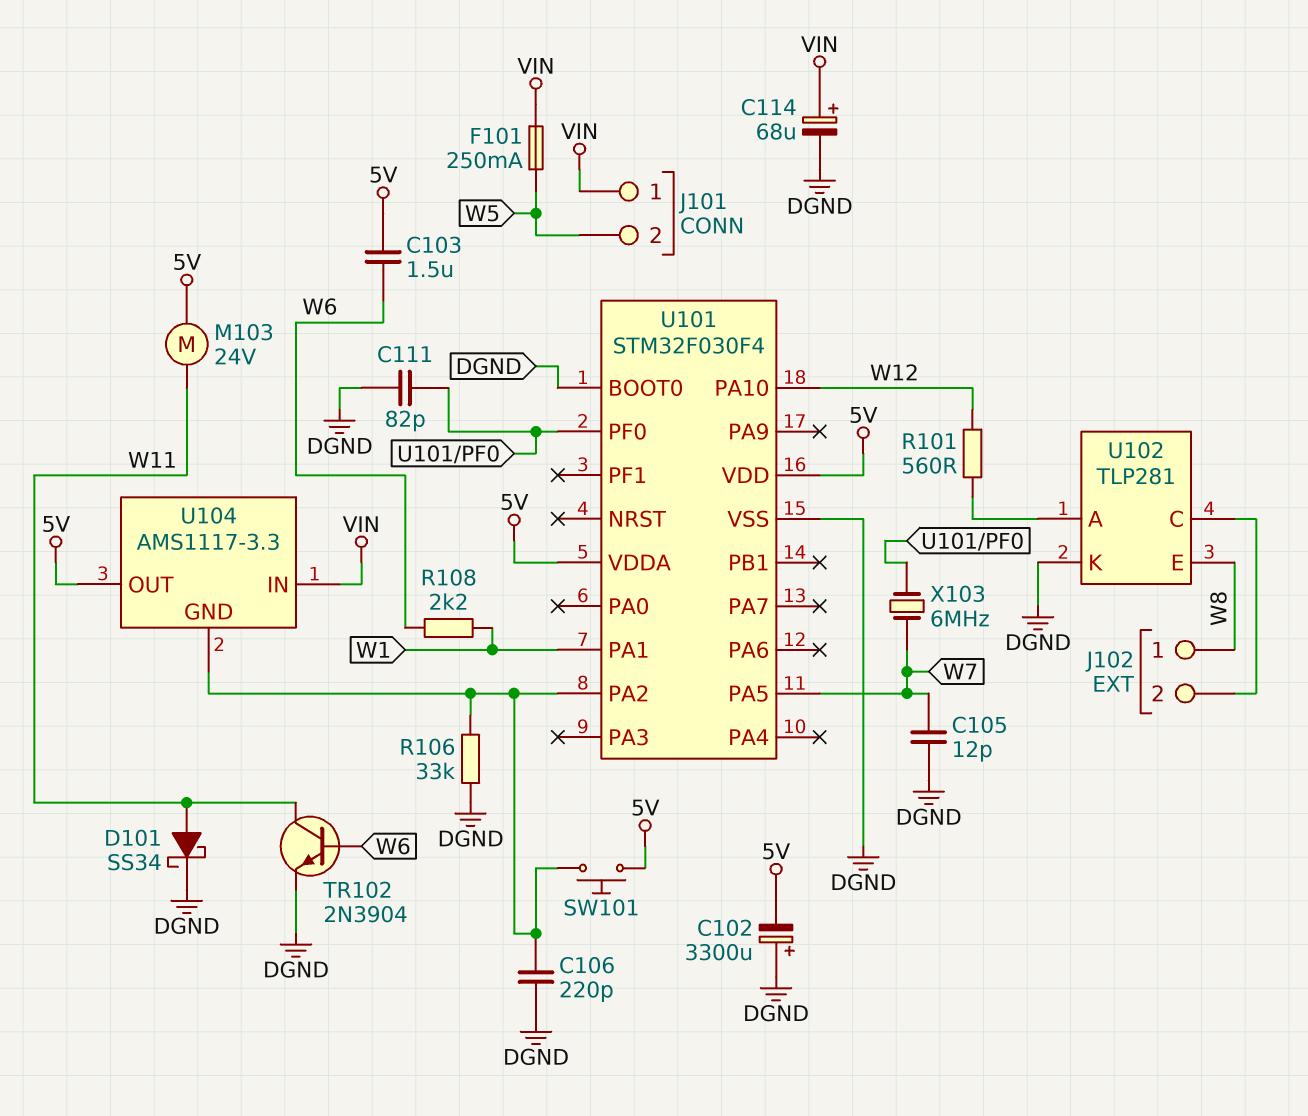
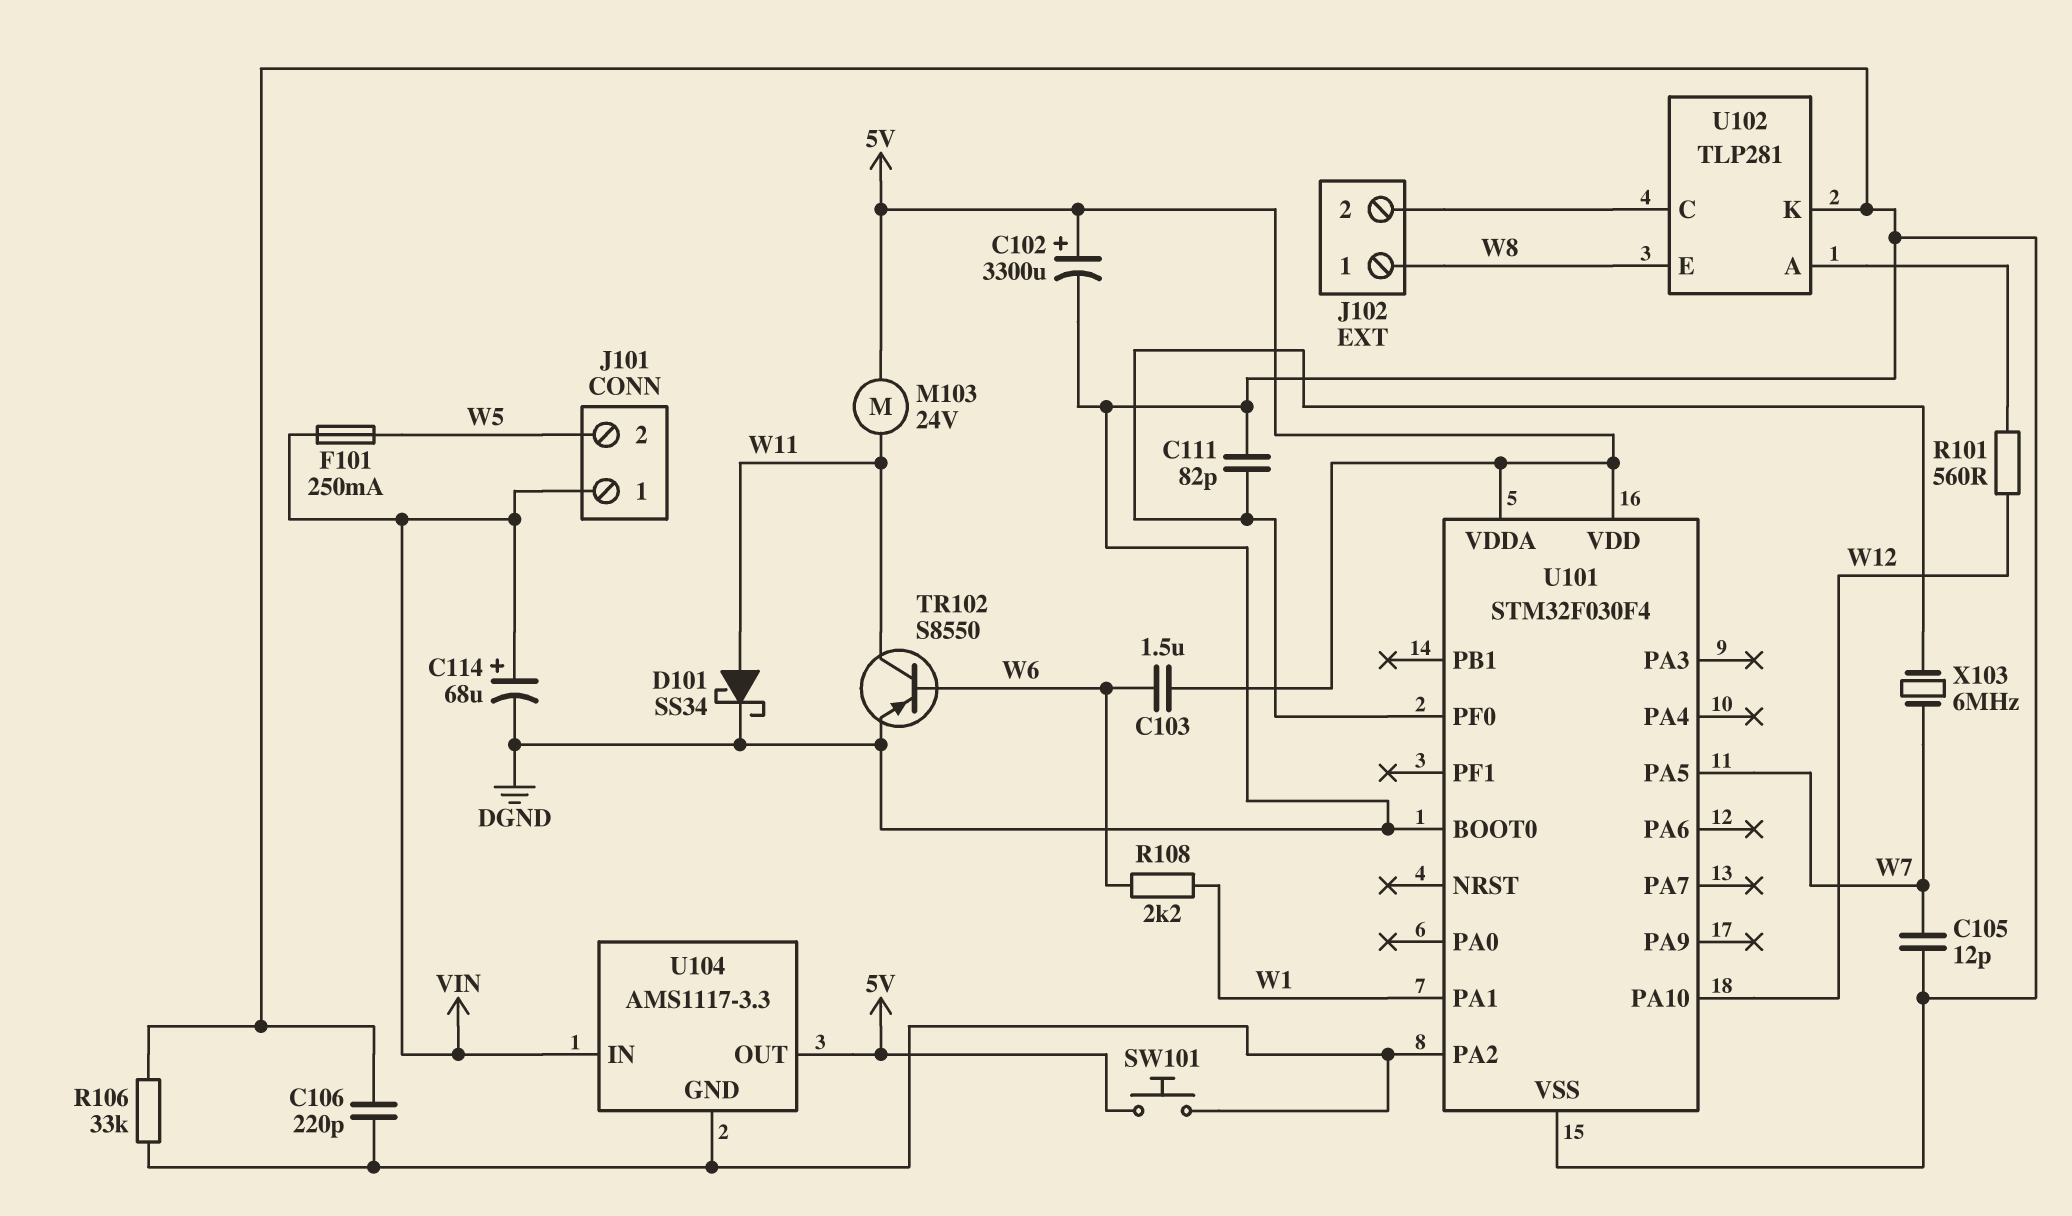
C102: 3300uF (plus DGND, minus 5V) -> 3300uF (plus 5V, minus DGND)
TR102: NPN 2N3904 (B W6, C W11, E DGND) -> PNP S8550 (B W6, C W11, E DGND)

